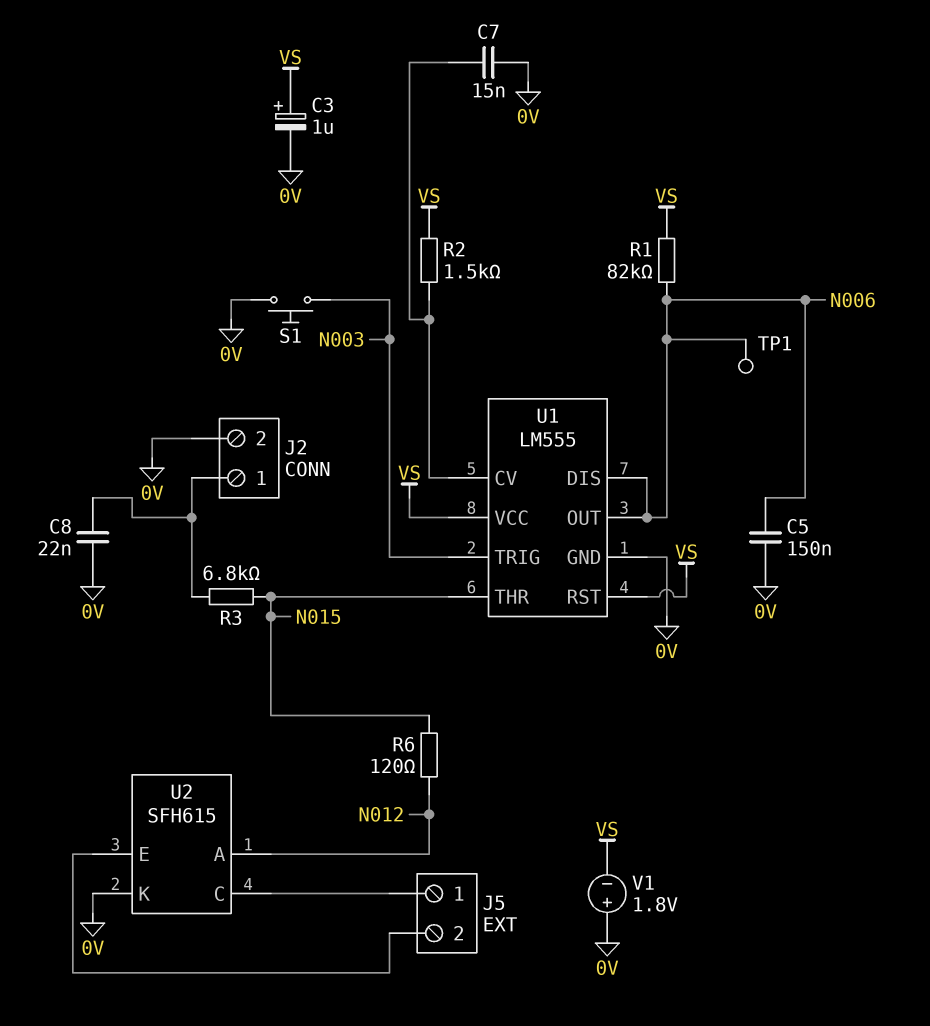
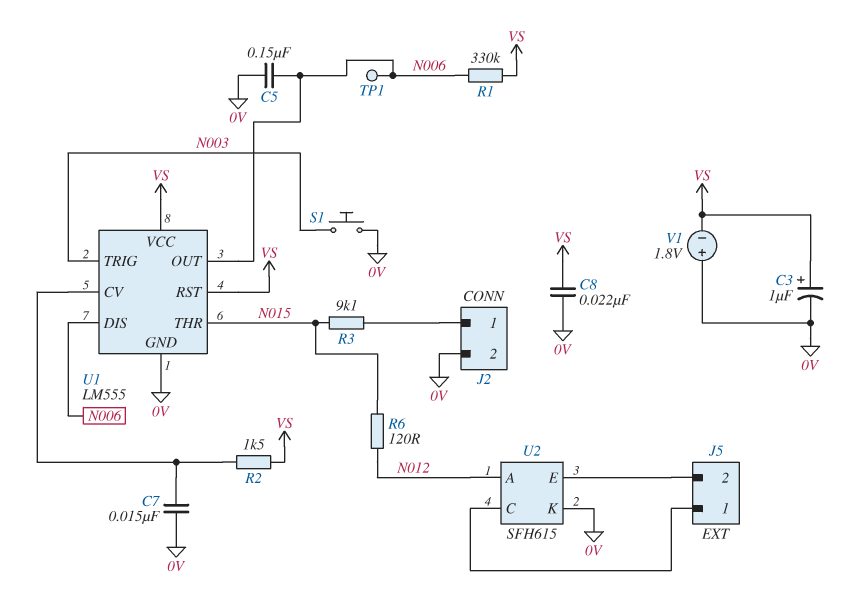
C8: 22nF (0V, J2/1) -> 22nF (0V, VS)
R1: 82k (N006, VS) -> 330k (N006, VS)
R3: 6.8k (J2/1, N015) -> 9.1k (J2/1, N015)

